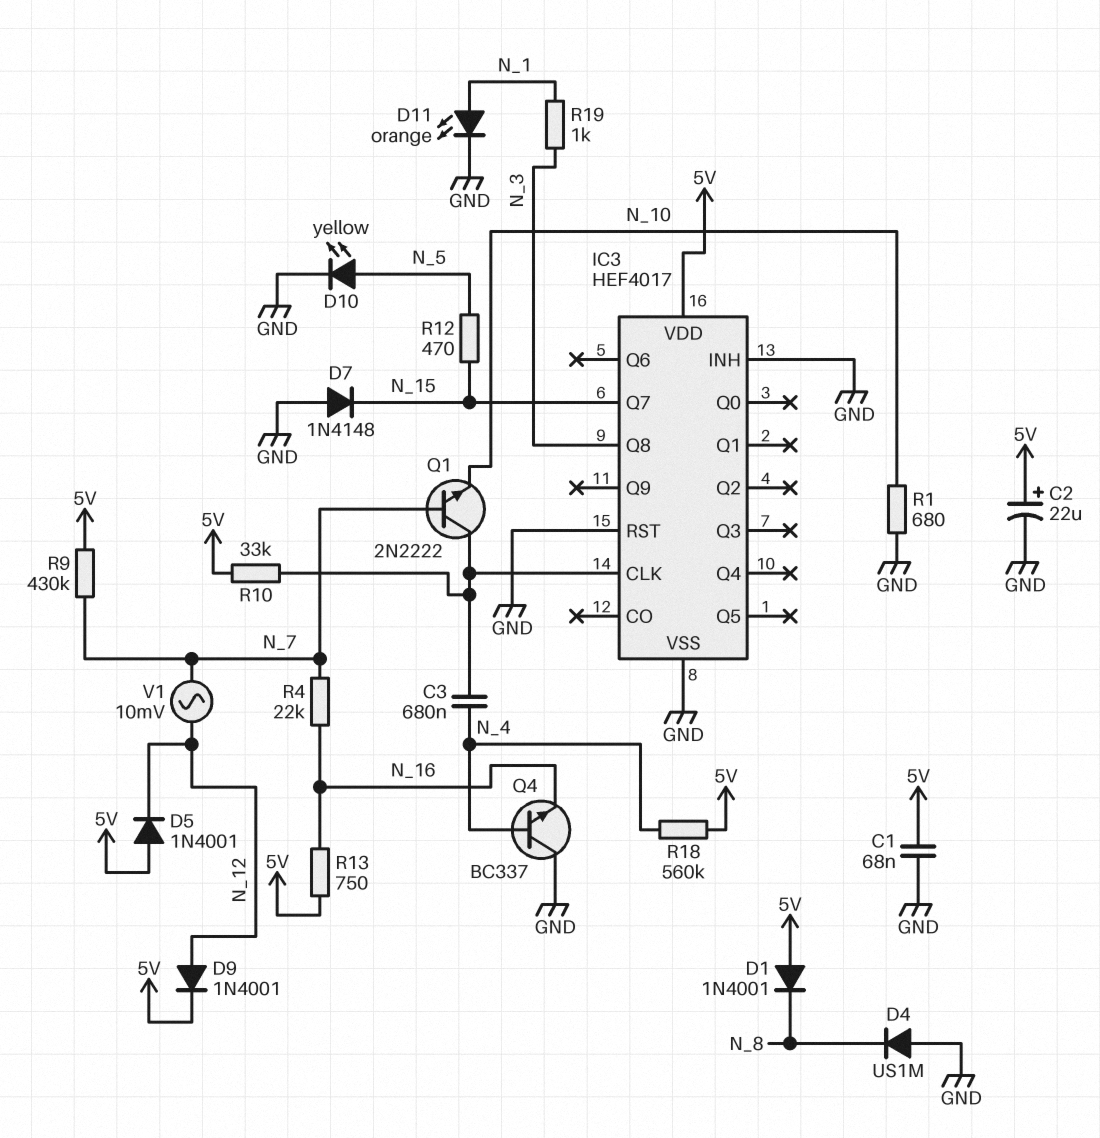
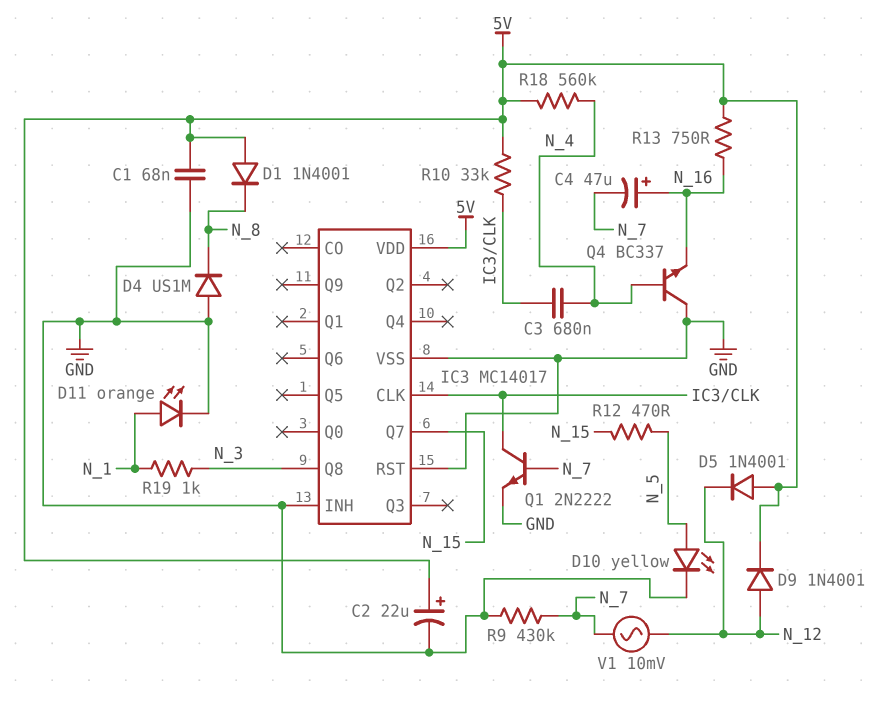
C4: none -> 47uF (plus N_16, minus N_7)
D7: diode 1N4148 (A GND, K N_15) -> none
IC3: HEF4017 -> MC14017
Q1: NPN 2N2222 (B N_7, C IC3/CLK, E N_10) -> NPN 2N2222 (B N_7, C IC3/CLK, E GND)
R1: 680 (GND, N_10) -> none
R4: 22k (N_7, N_16) -> none
R9: 430k (5V, N_7) -> 430k (GND, N_7)

